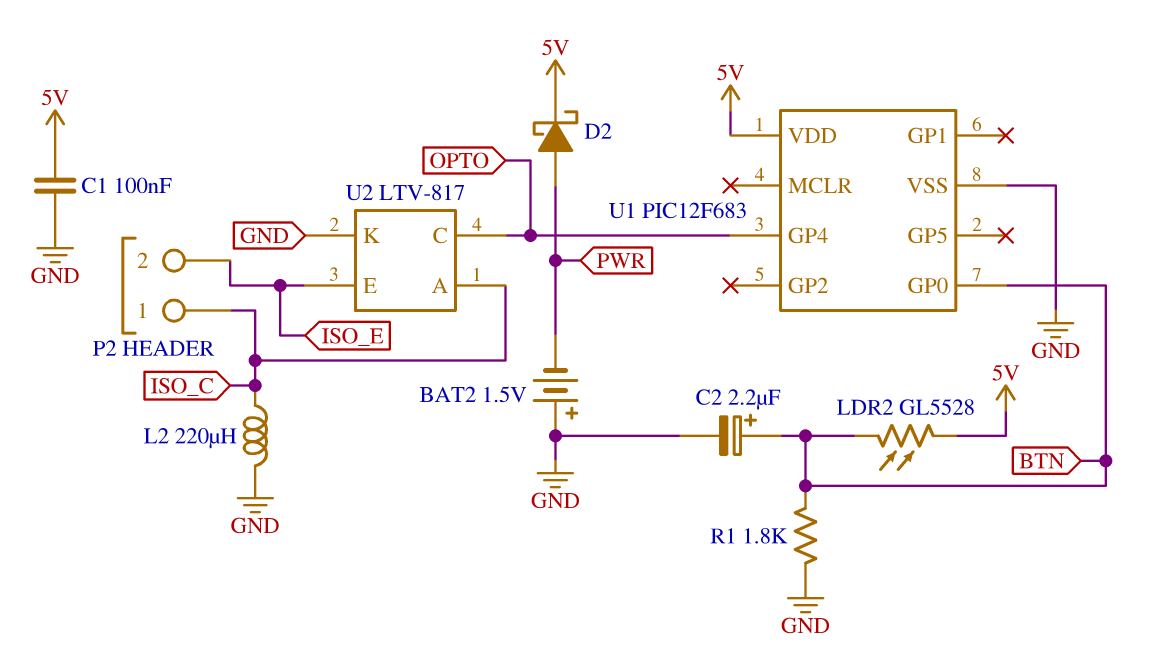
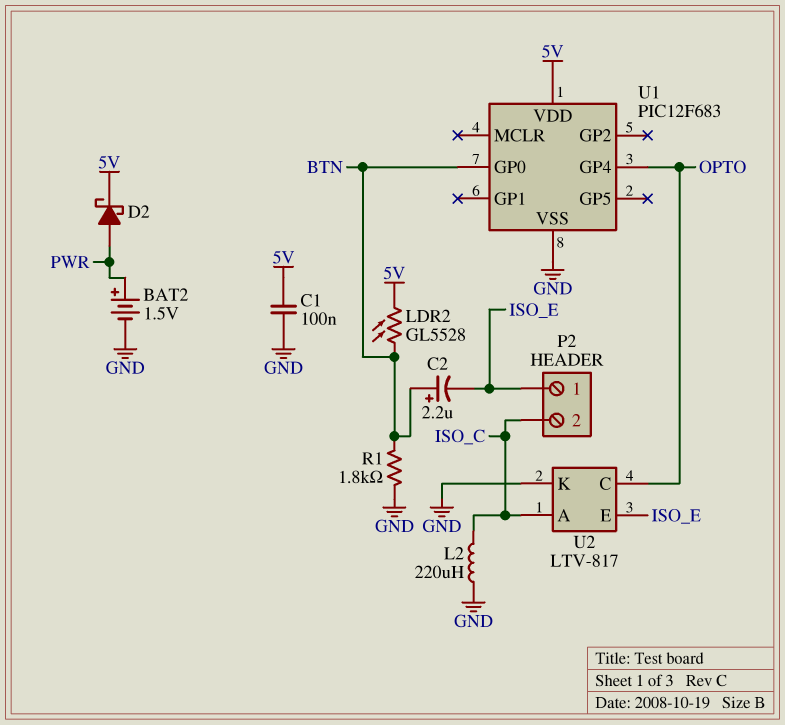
BAT2: 1.5V (plus GND, minus PWR) -> 1.5V (plus PWR, minus GND)
C2: 2.2uF (plus BTN, minus GND) -> 2.2uF (plus BTN, minus ISO_E)
P2 pin 1: ISO_C -> ISO_E
P2 pin 2: ISO_E -> ISO_C

